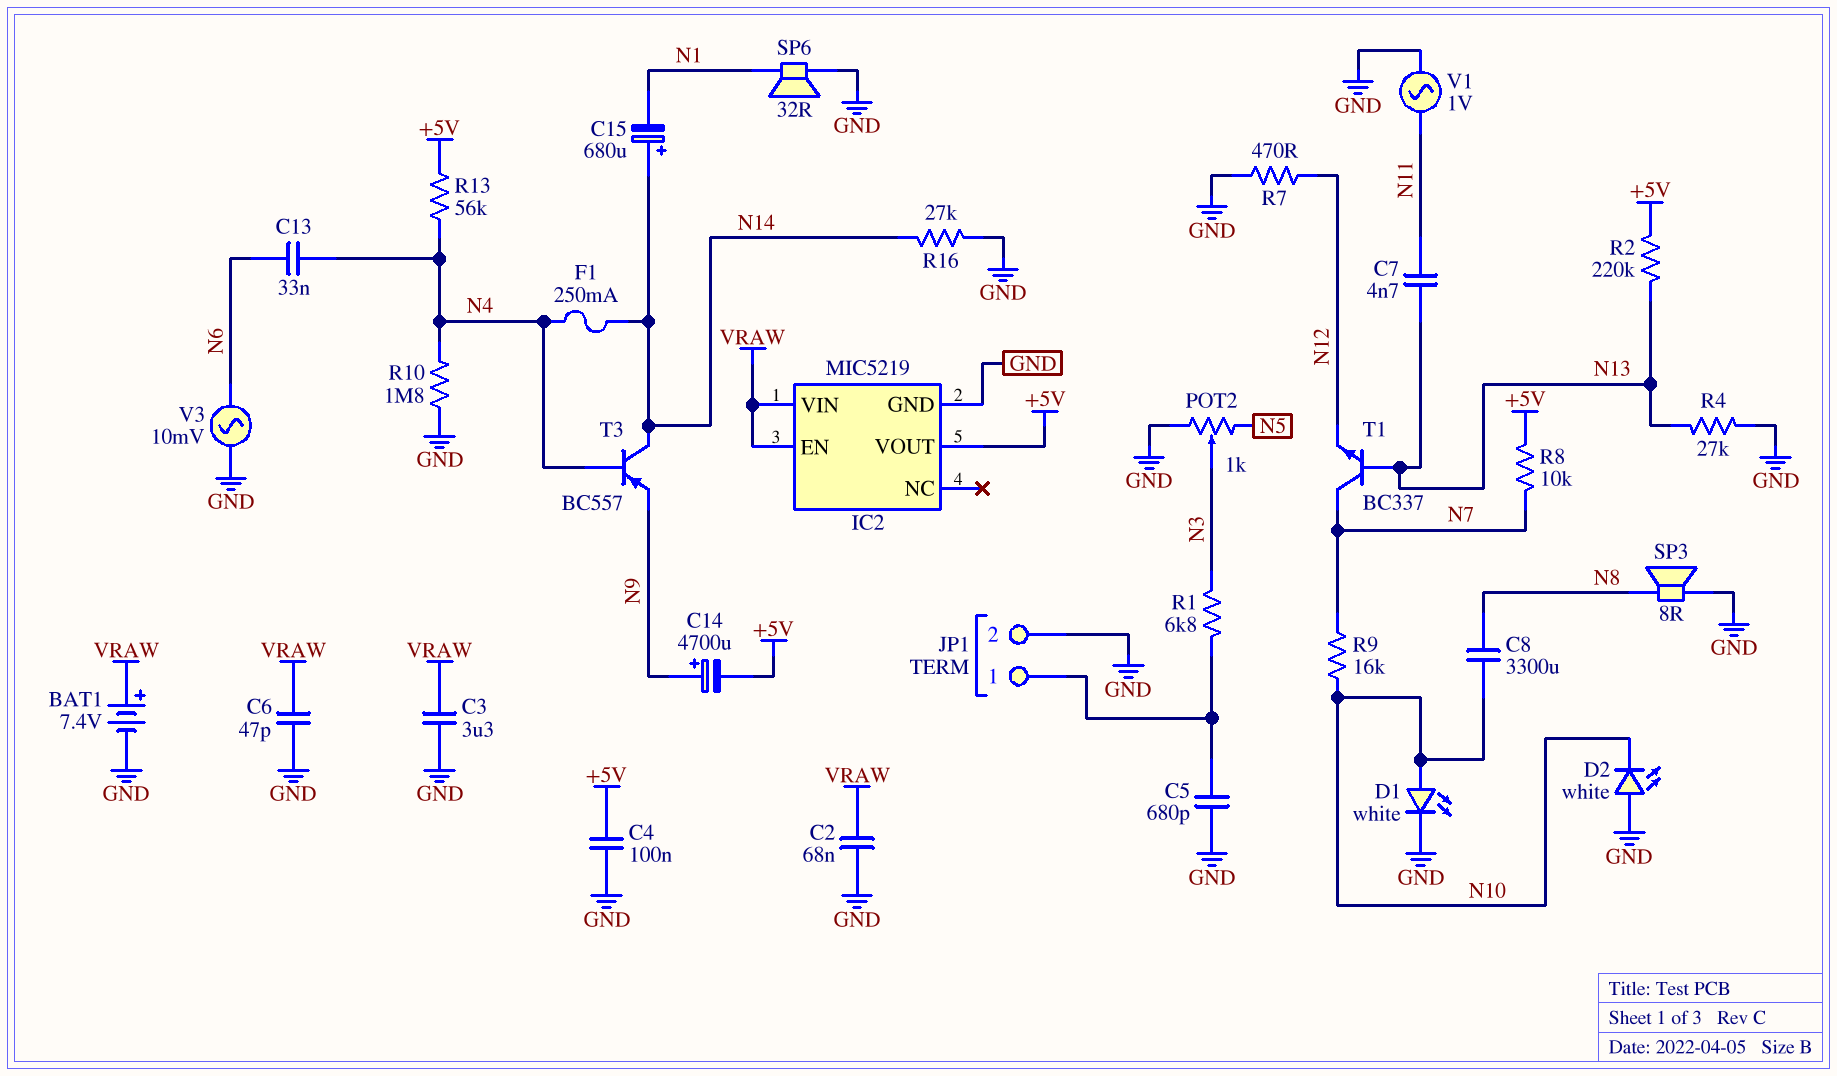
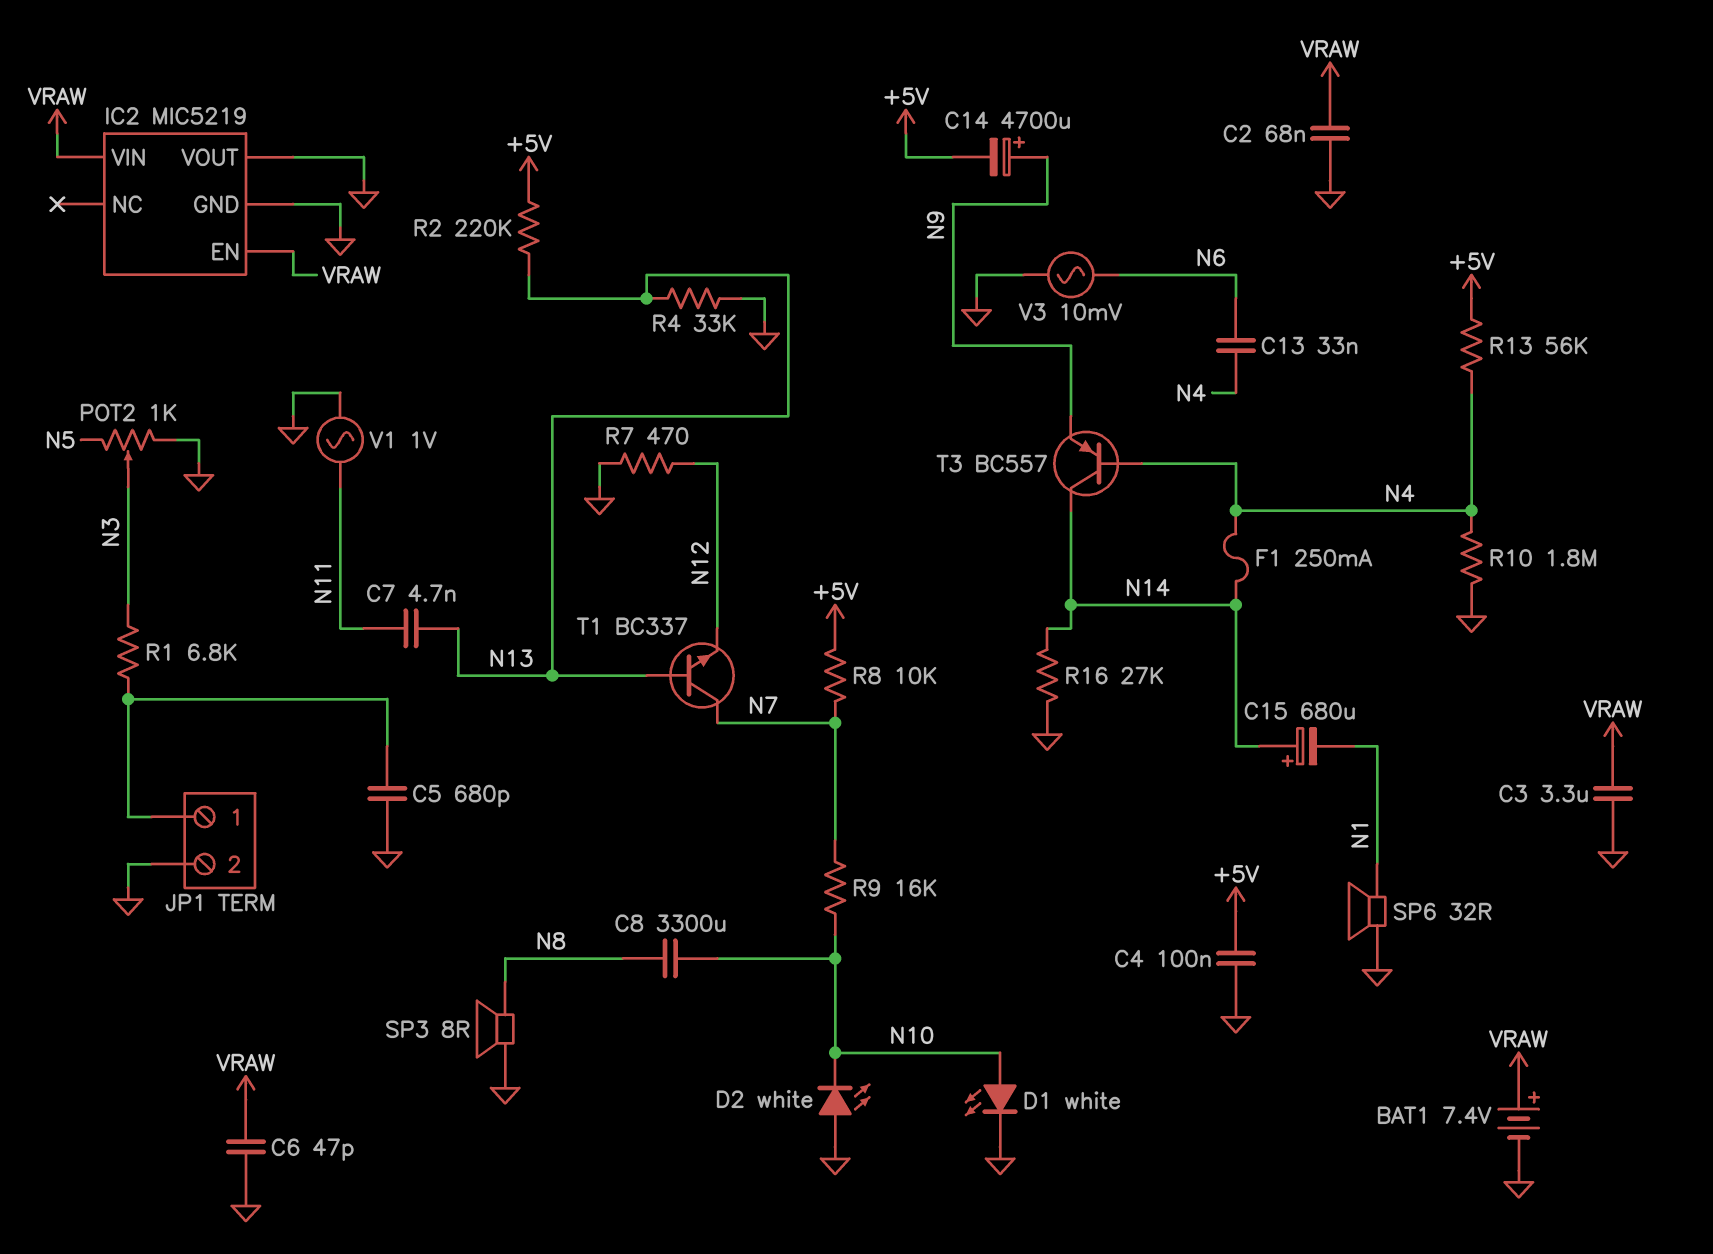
IC2 pin VOUT: +5V -> GND
R4: 27k (GND, N13) -> 33k (GND, N13)

